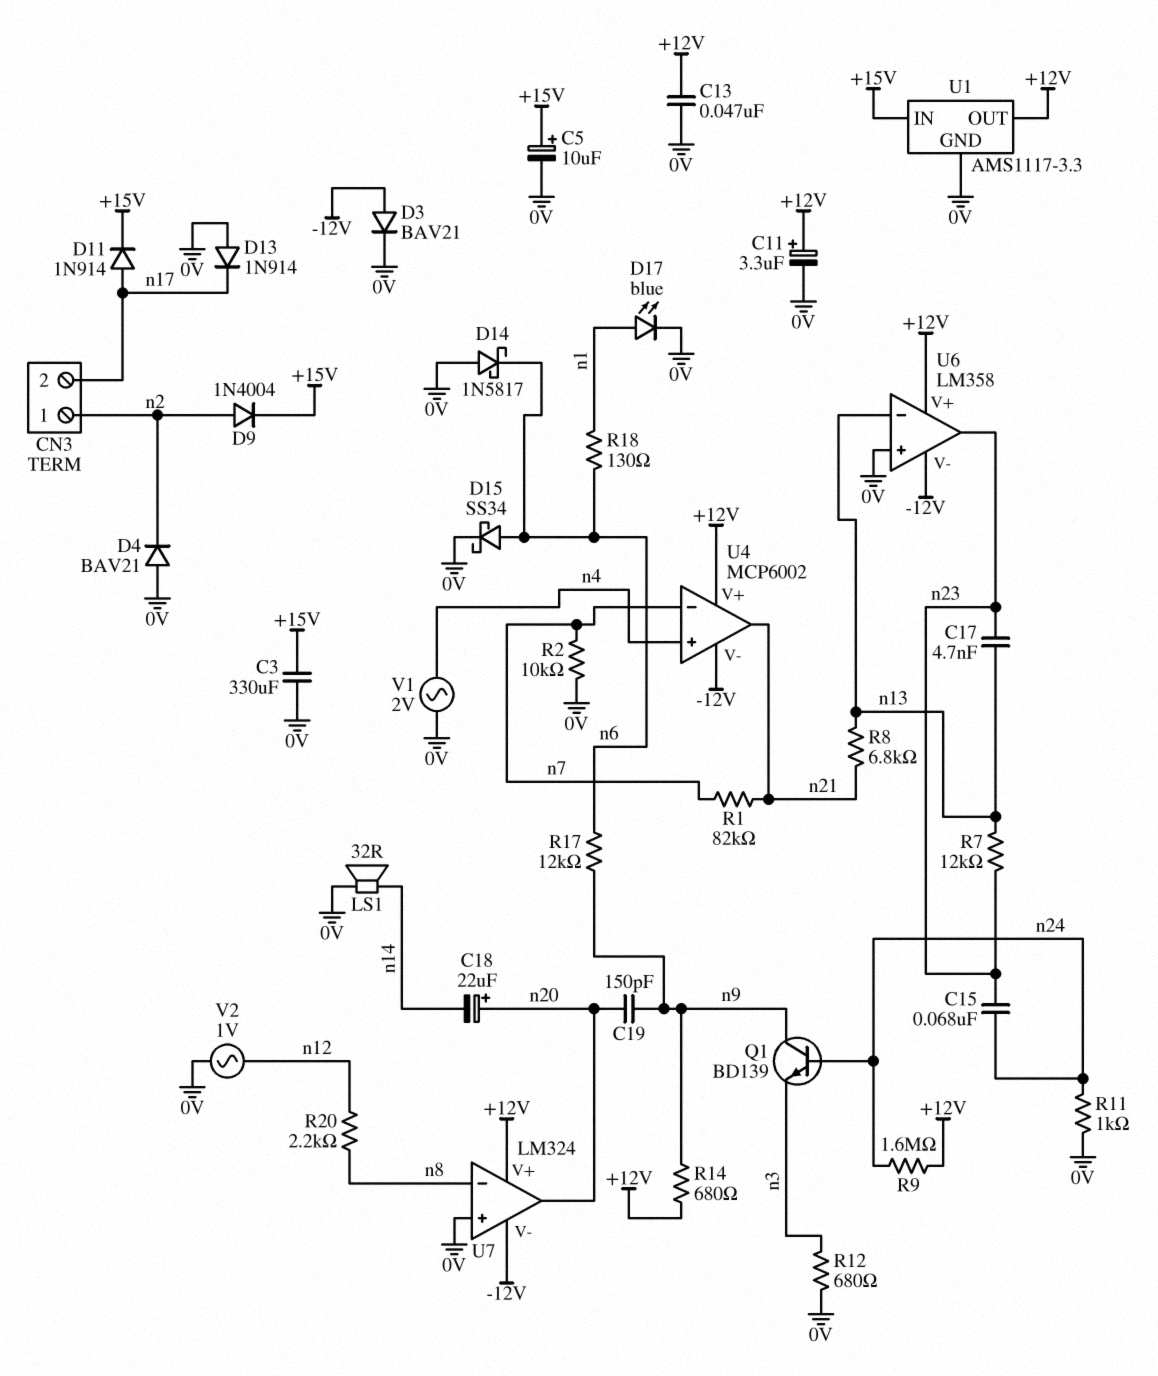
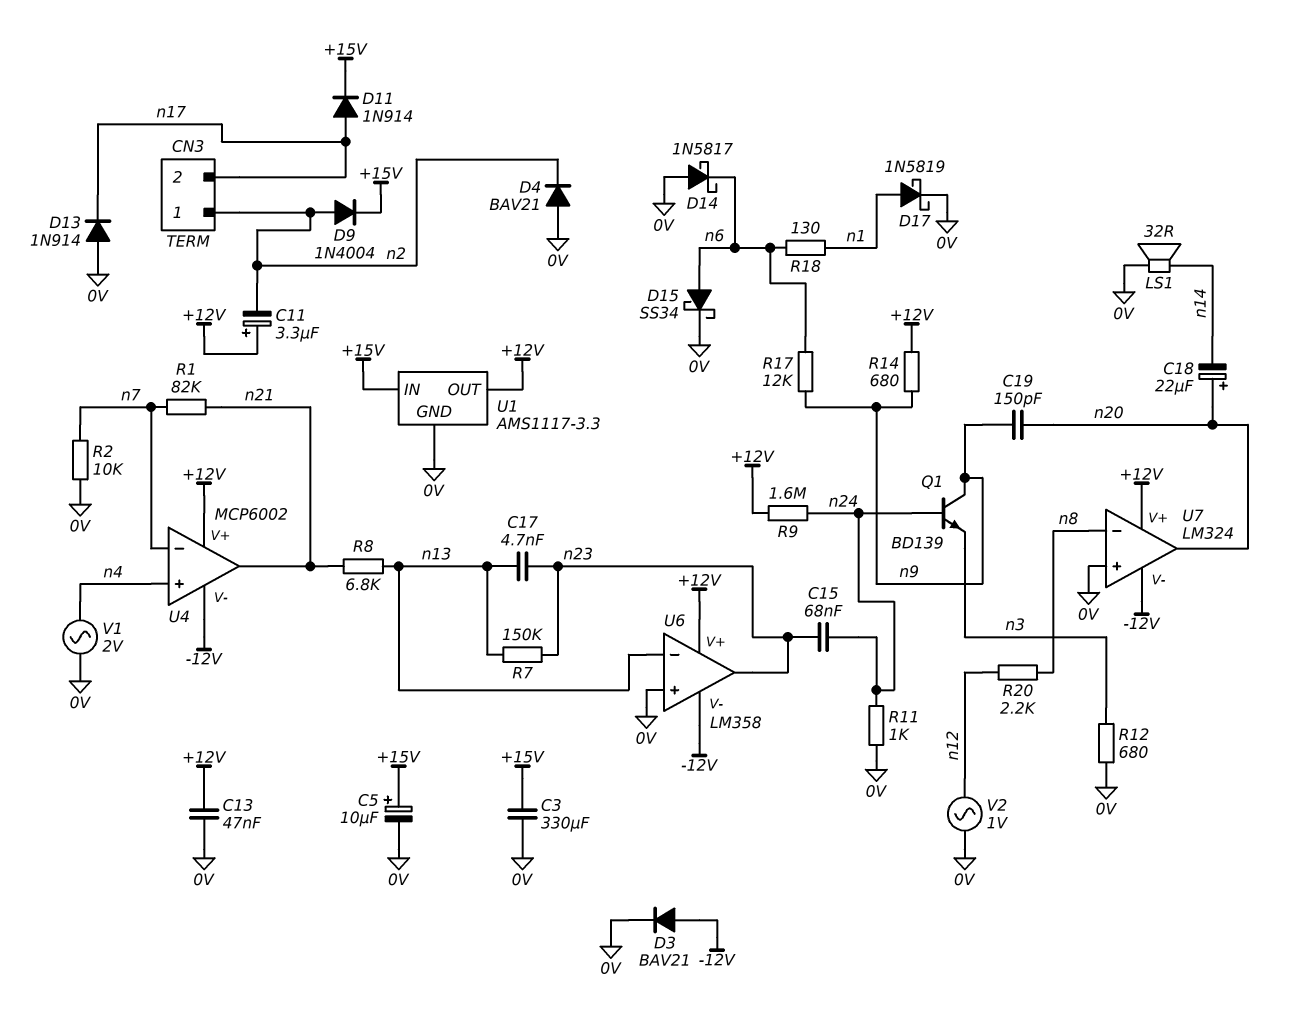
C11: 3.3uF (plus +12V, minus 0V) -> 3.3uF (plus +12V, minus n2)
D17: LED blue (A n1, K 0V) -> schottky 1N5819 (A n1, K 0V)
R7: 12k (n13, n23) -> 150k (n13, n23)

